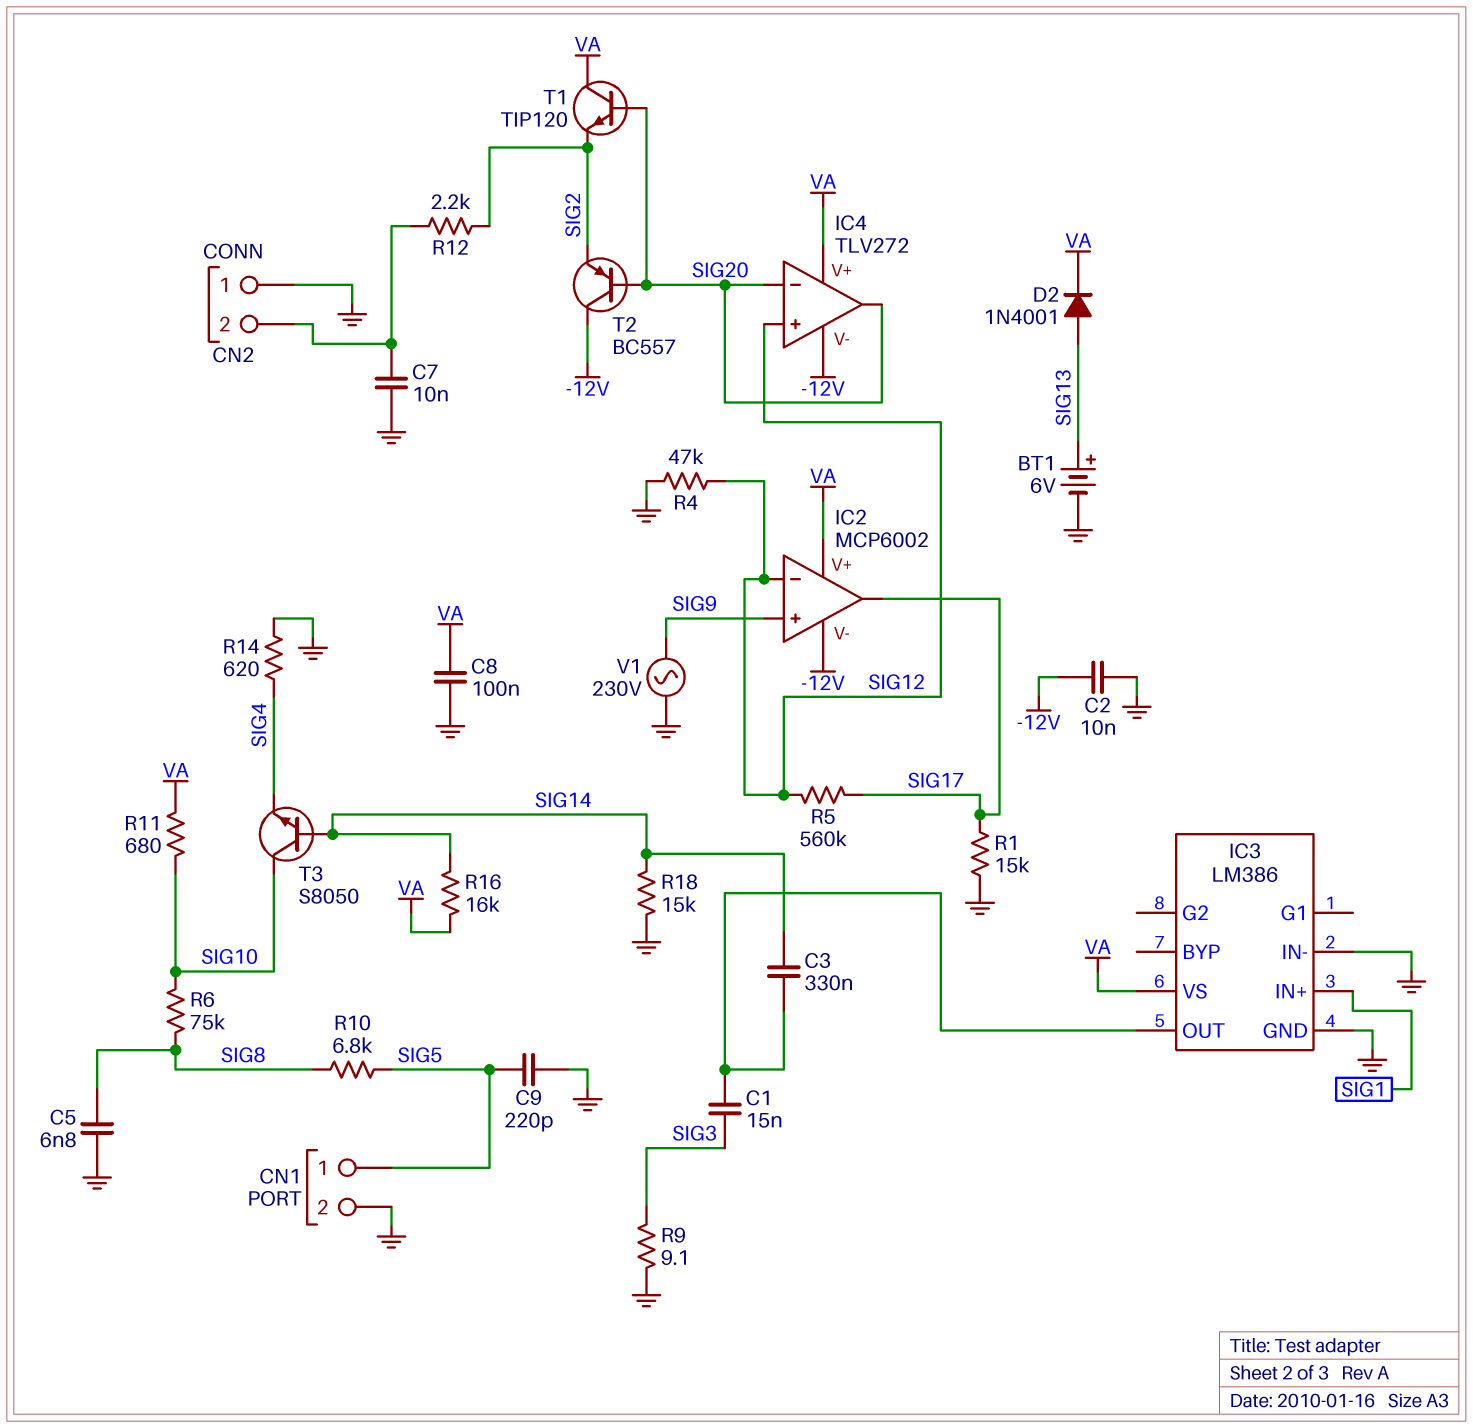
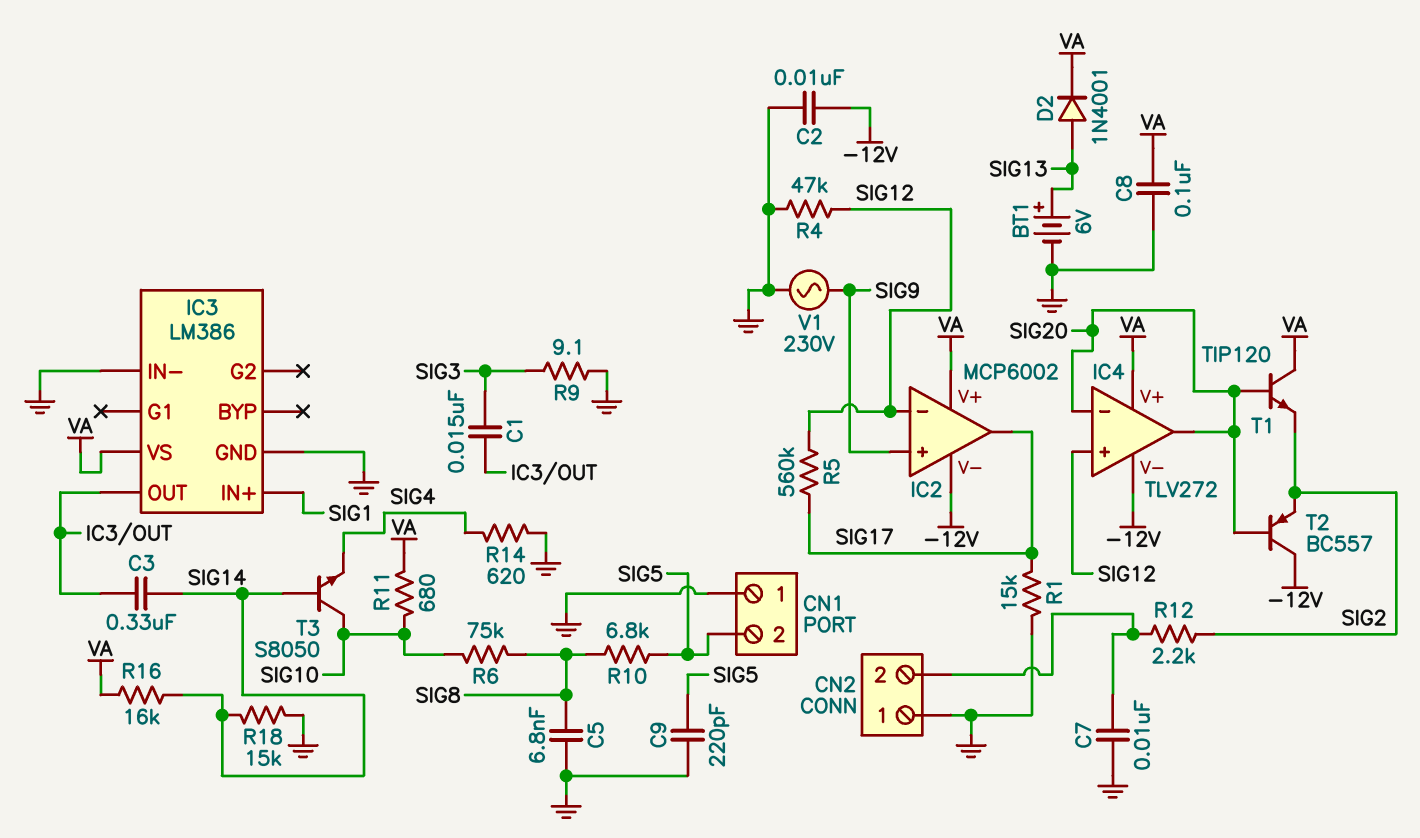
CN1 pin 1: SIG5 -> GND
CN1 pin 2: GND -> SIG5

